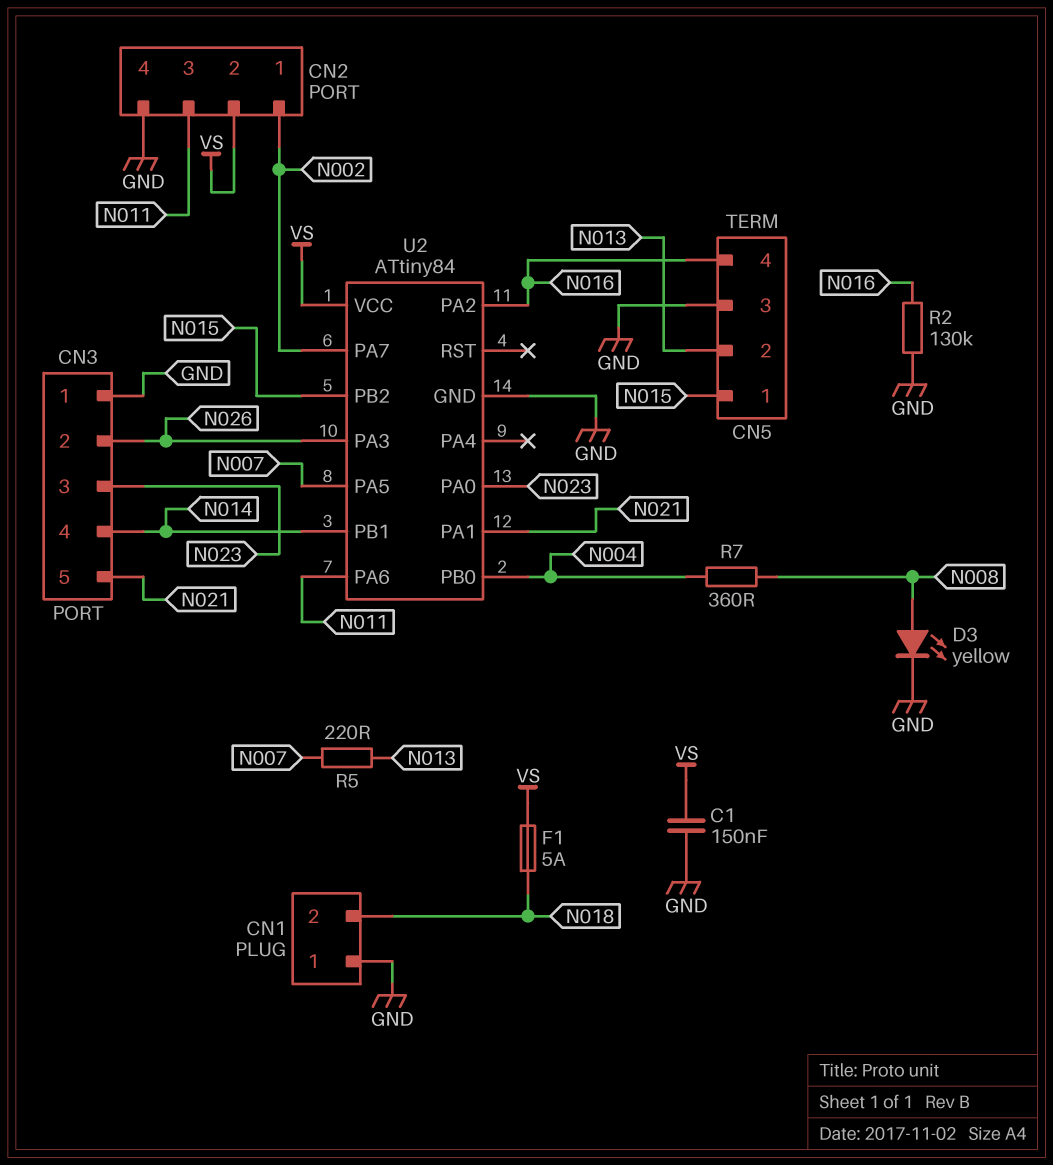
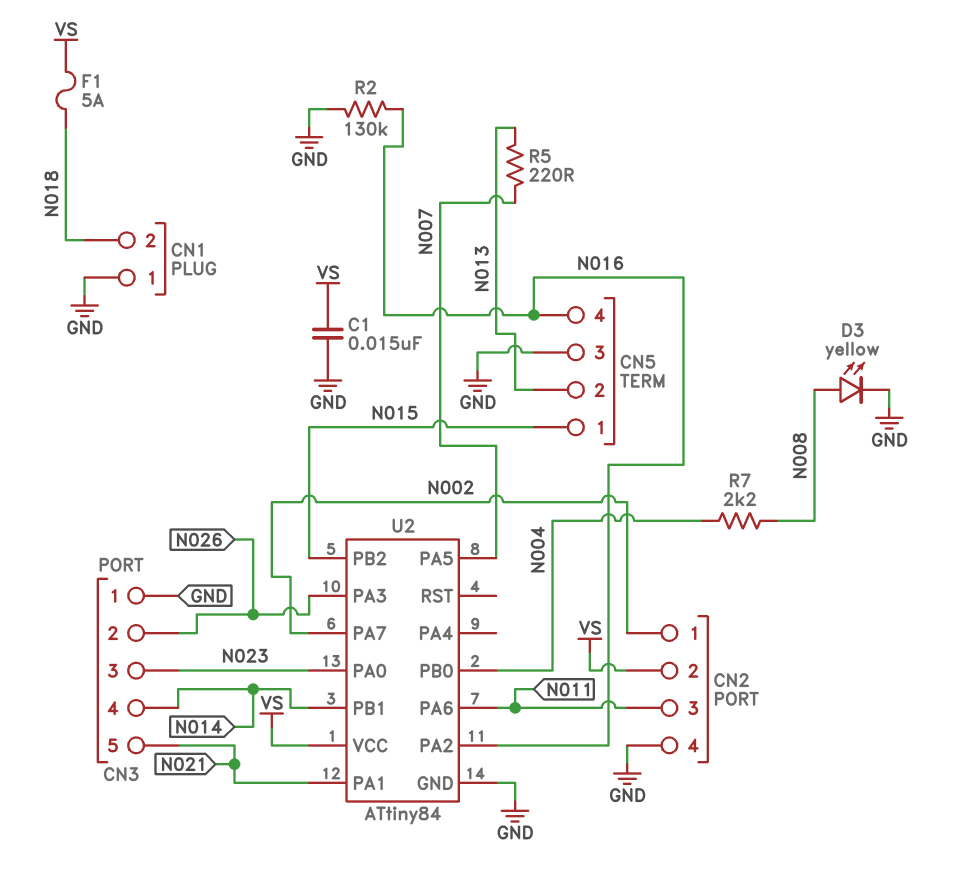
C1: 150nF (GND, VS) -> 15nF (GND, VS)
R7: 360 (N004, N008) -> 2.2k (N004, N008)

